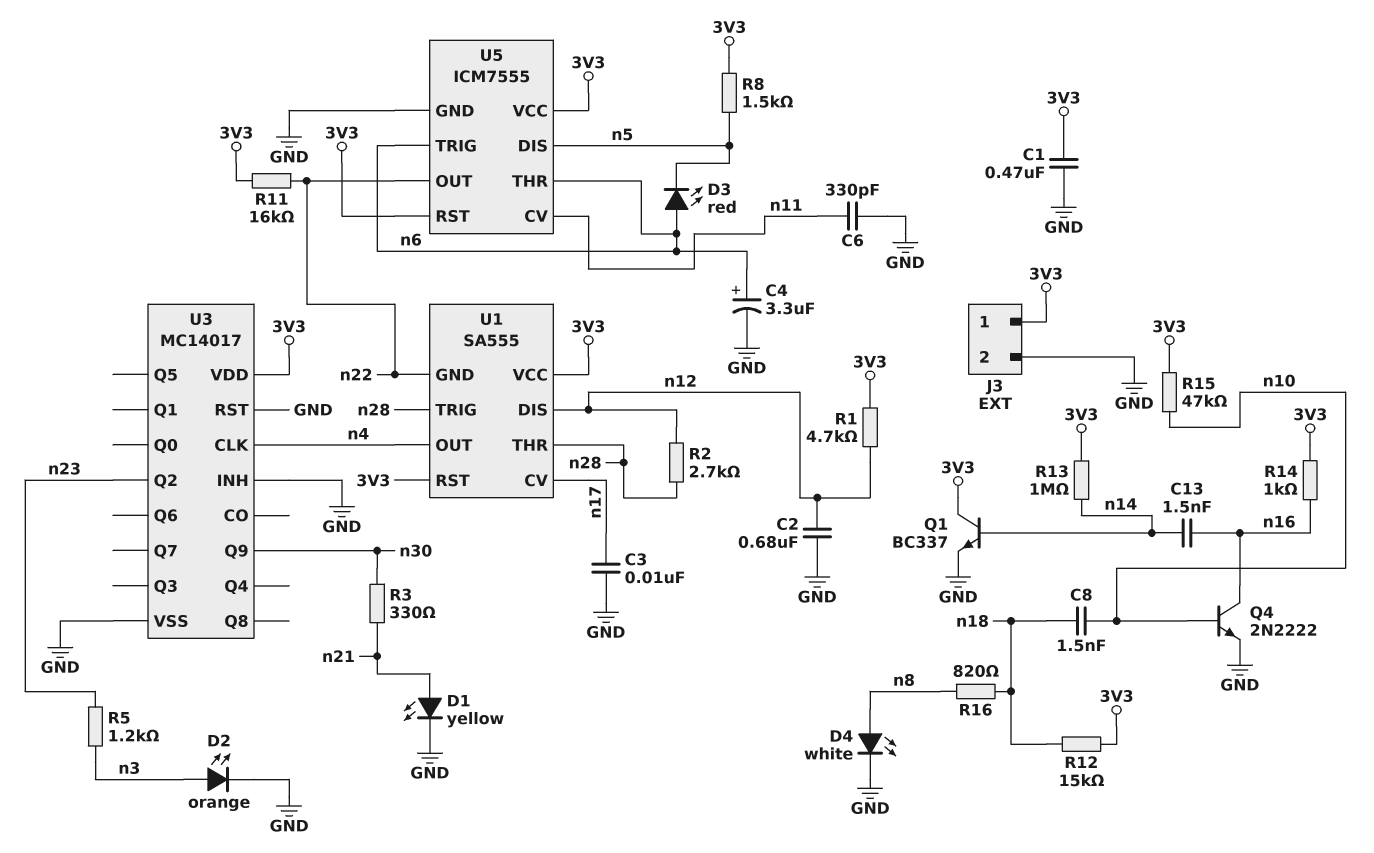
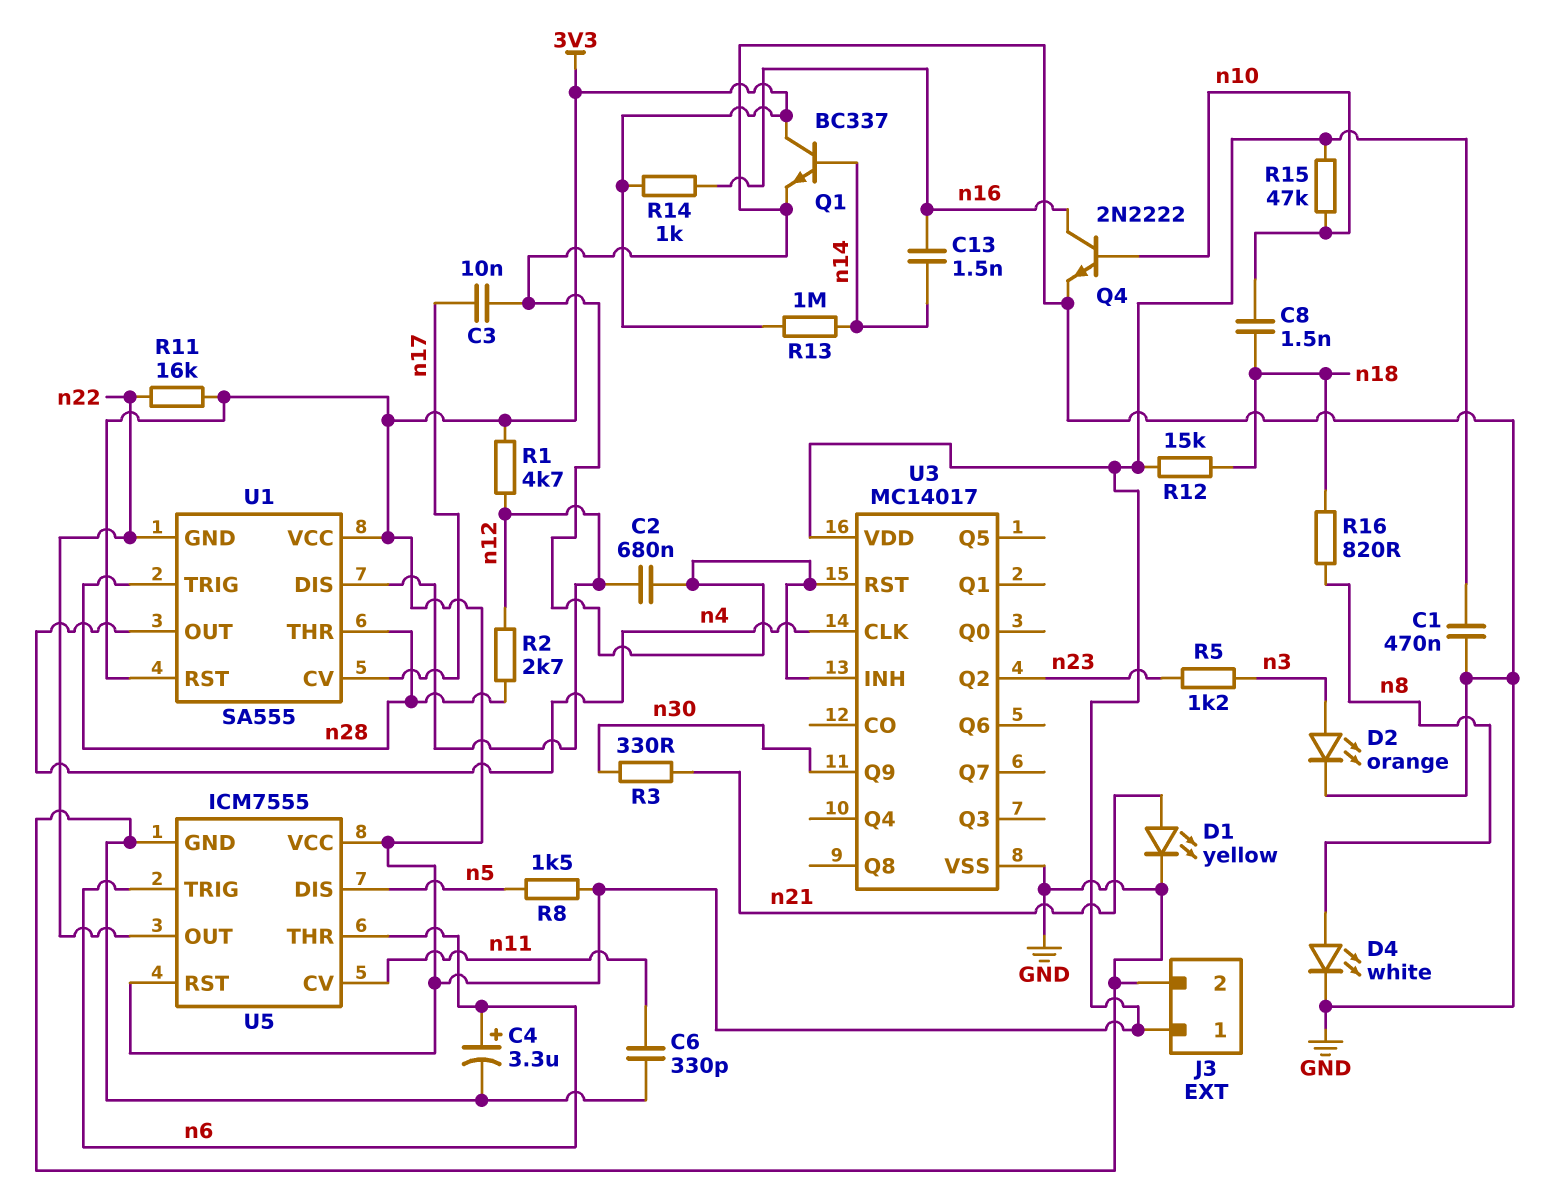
D3: LED red (A n6, K n5) -> none

